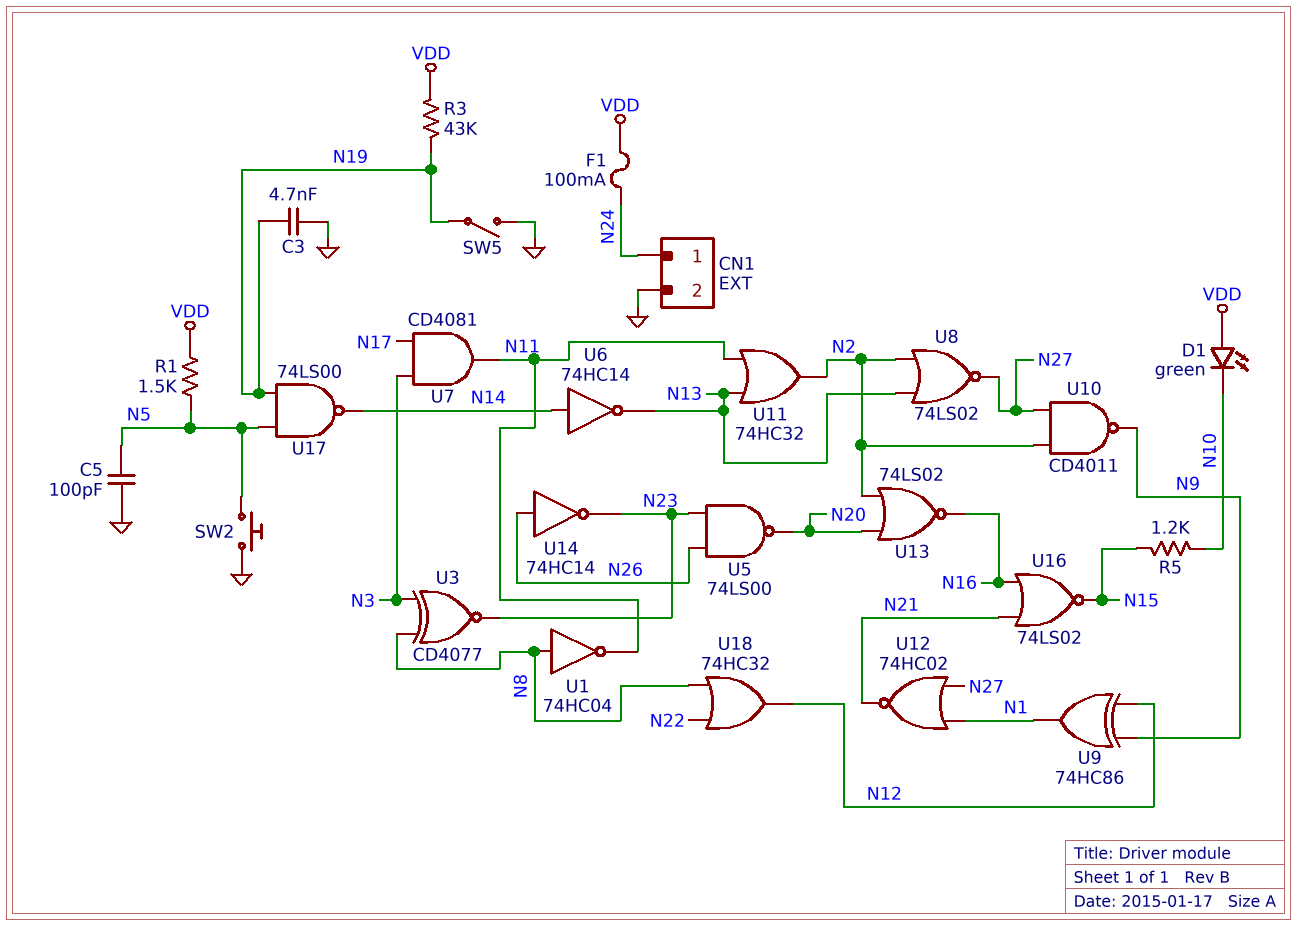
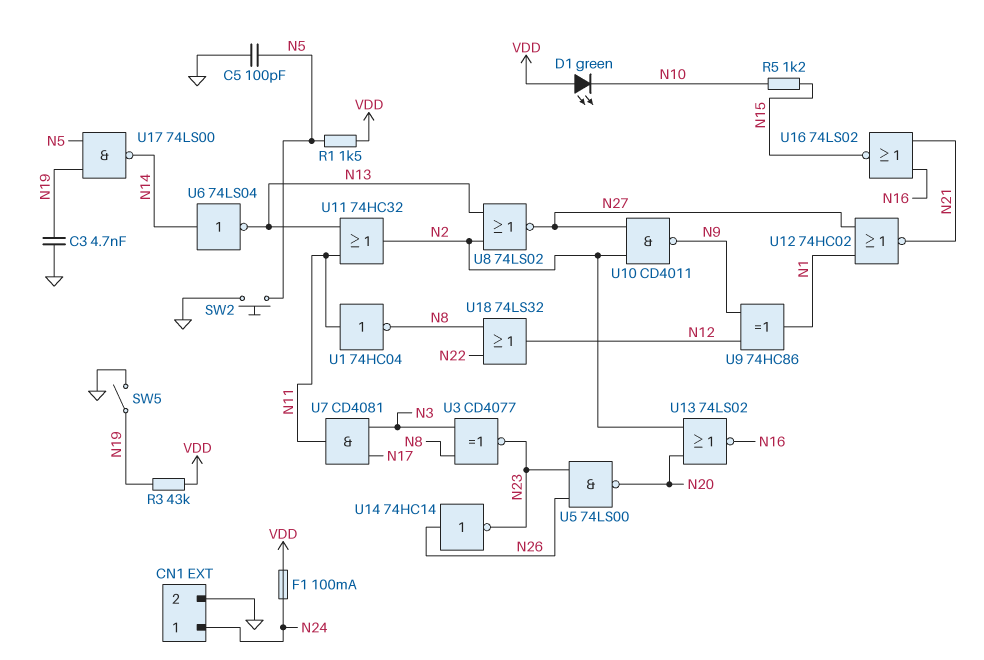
U1: NOT 74HC04 (in N8, out N11) -> NOT 74HC04 (in N11, out N8)
U6: NOT 74HC14 (in N14, out N13) -> NOT 74LS04 (in N14, out N13)
U18: OR 74HC32 (in N8, in N22, out N12) -> OR 74LS32 (in N8, in N22, out N12)

